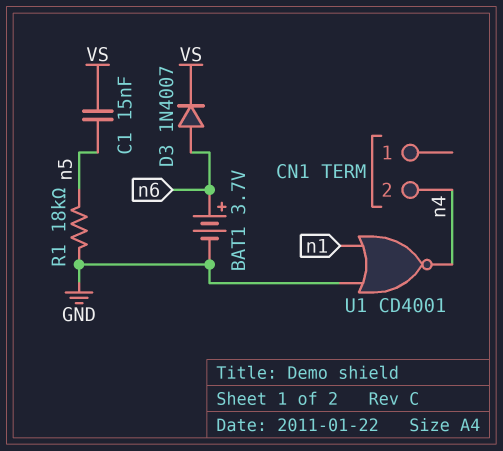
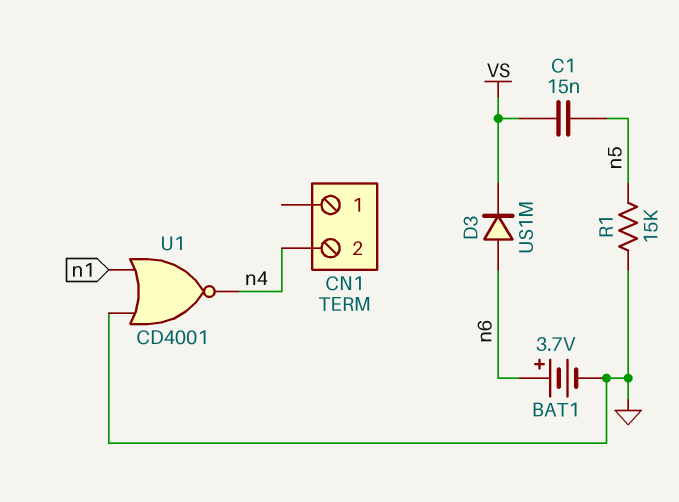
D3: diode 1N4007 (A n6, K VS) -> diode US1M (A n6, K VS)
R1: 18k (GND, n5) -> 15k (GND, n5)

